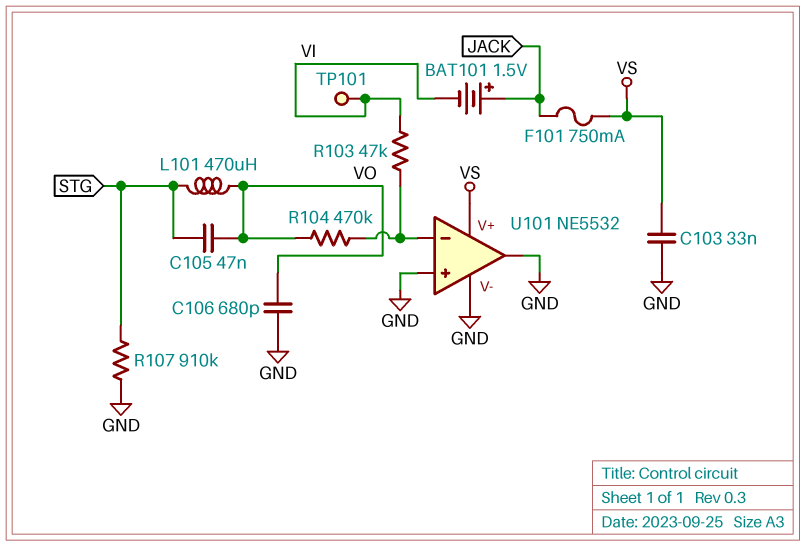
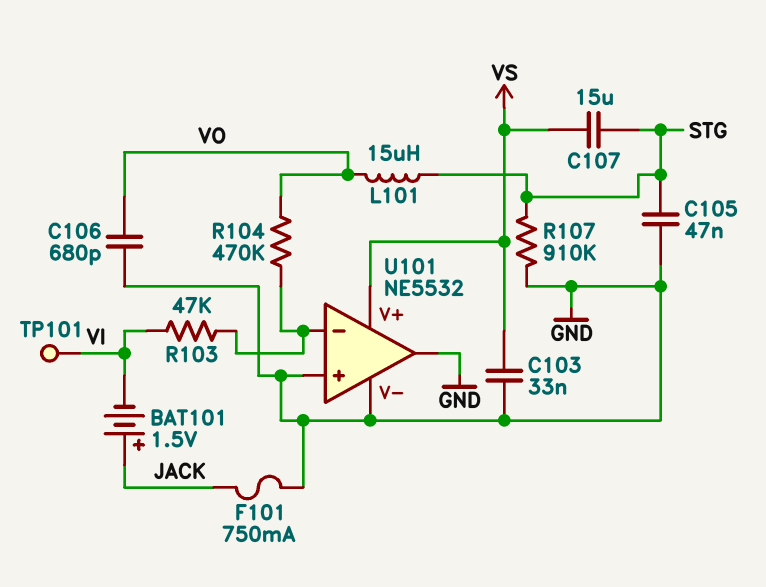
C105: 47nF (STG, VO) -> 47nF (GND, STG)
C107: none -> 15uF (STG, VS)
F101: 750mA (JACK, VS) -> 750mA (GND, JACK)
L101: 470uH (STG, VO) -> 15uH (STG, VO)

